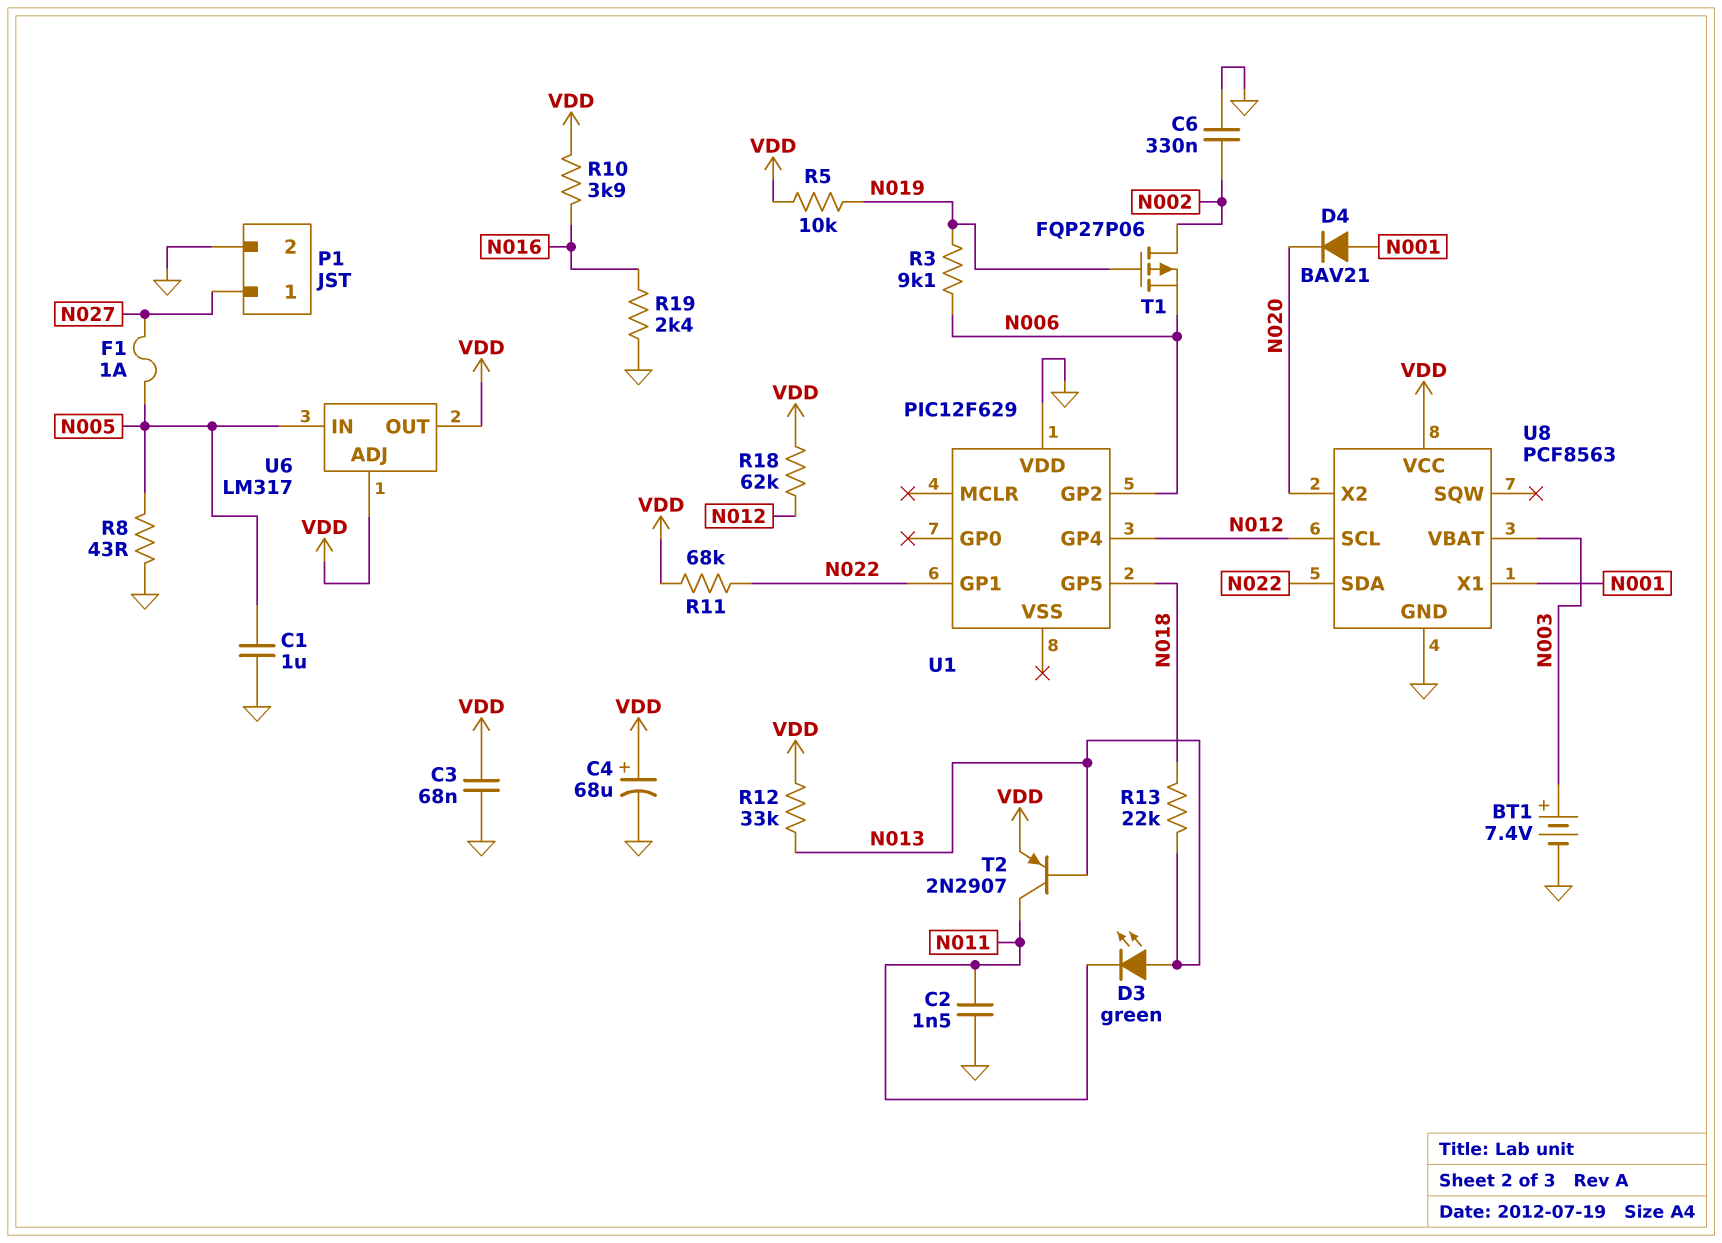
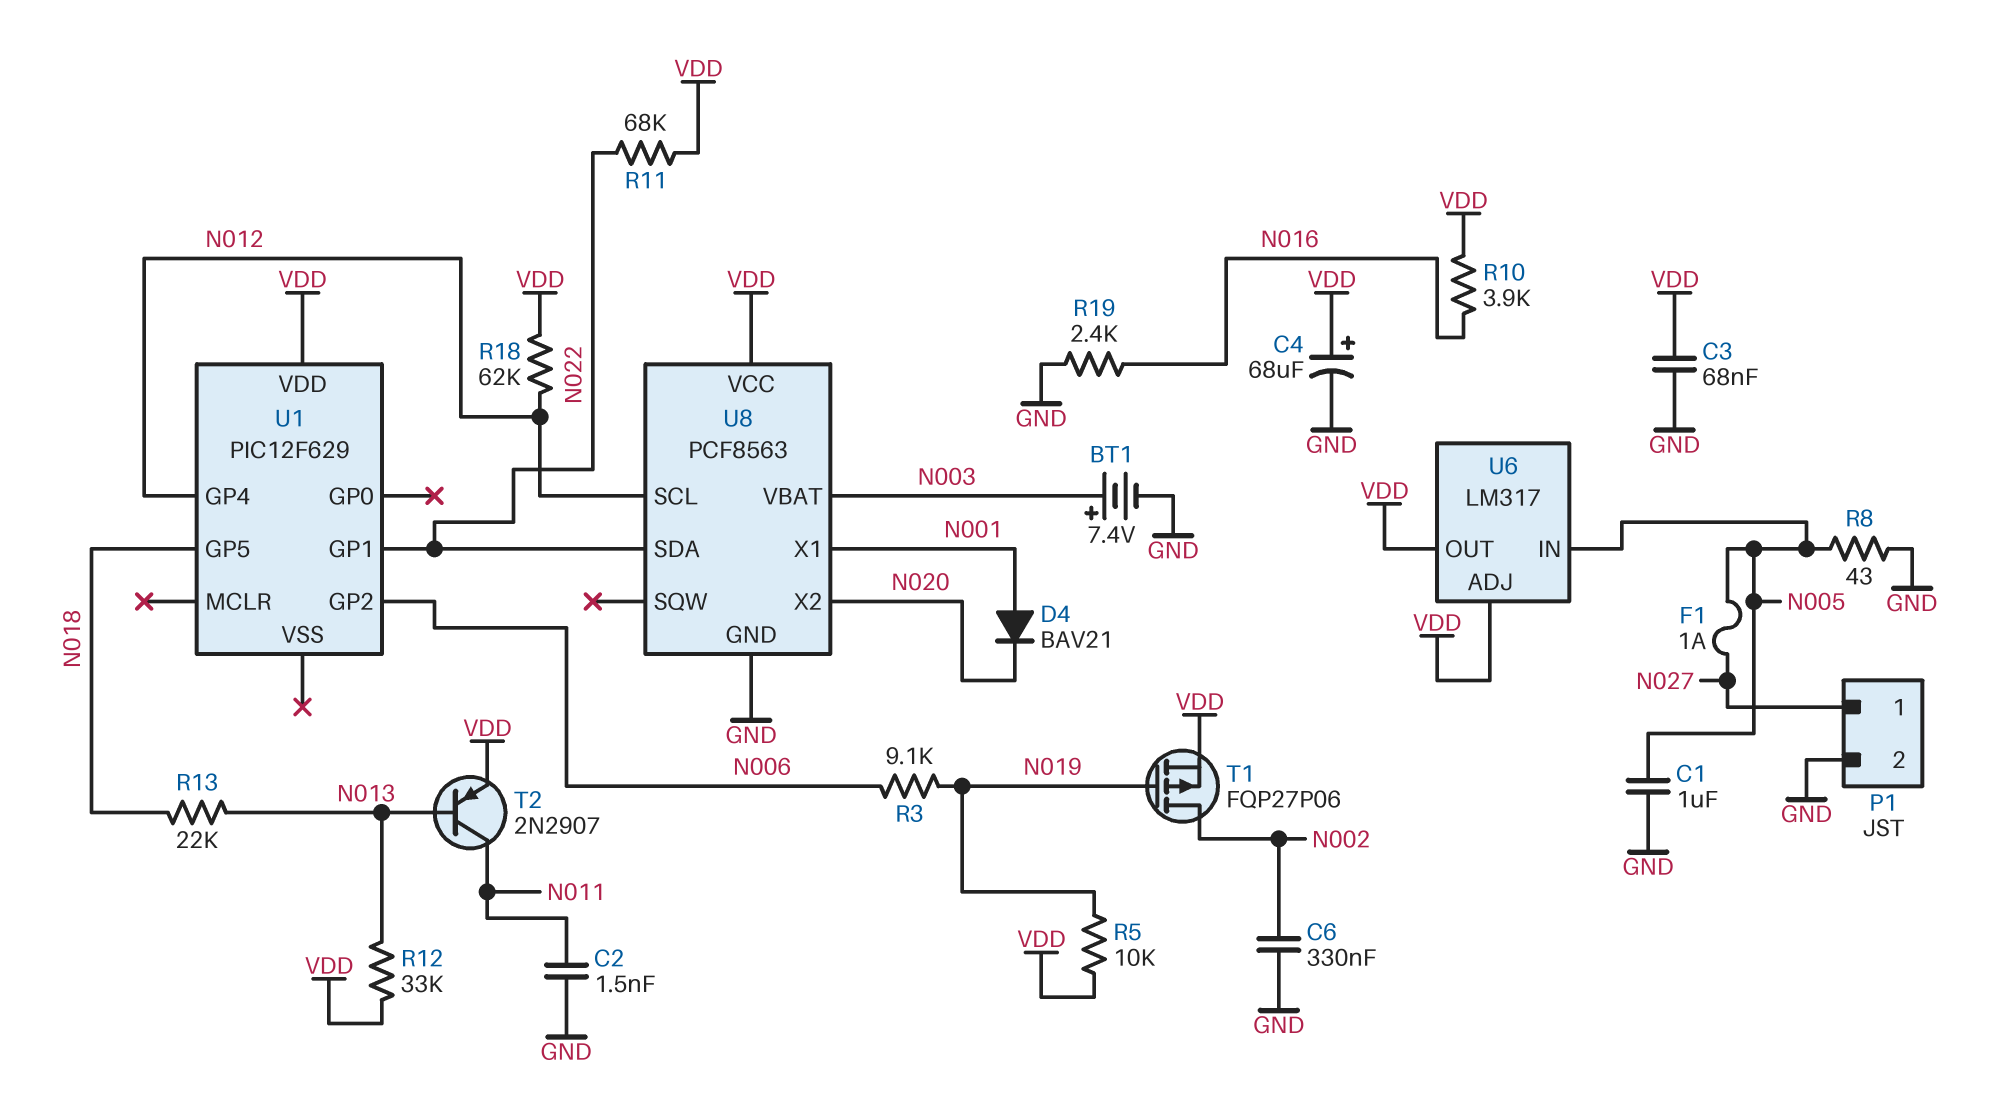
D3: LED green (A N013, K N011) -> none
T1: PMOS FQP27P06 (G N019, D N002, S N006) -> PMOS FQP27P06 (G N019, D N002, S VDD)
U1 pin VDD: GND -> VDD

